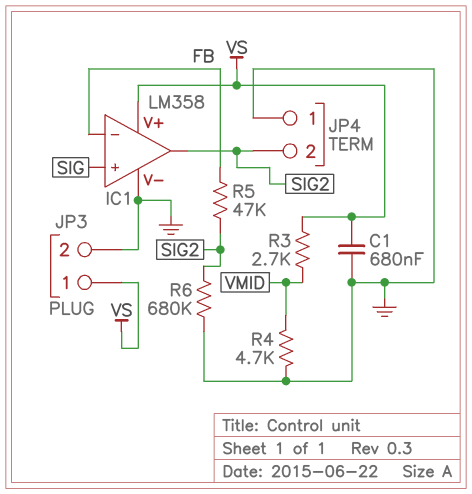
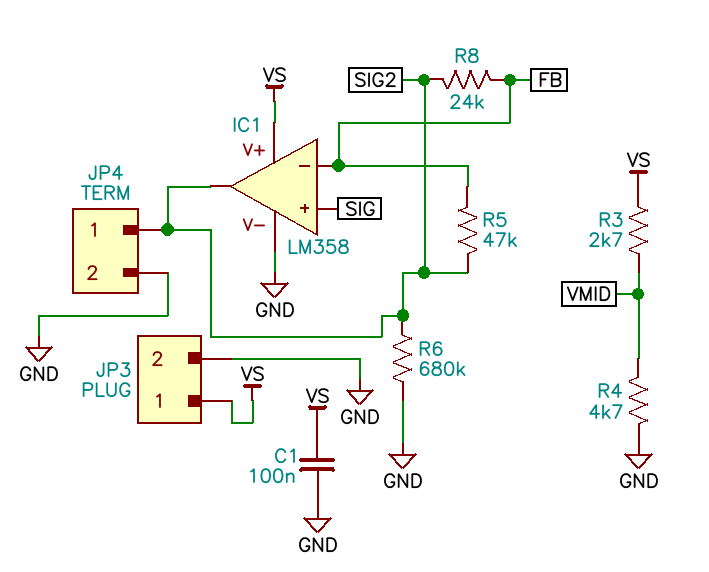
C1: 680nF (GND, VS) -> 100nF (GND, VS)
JP4 pin 1: GND -> SIG2
JP4 pin 2: SIG2 -> GND
R8: none -> 24k (FB, SIG2)

